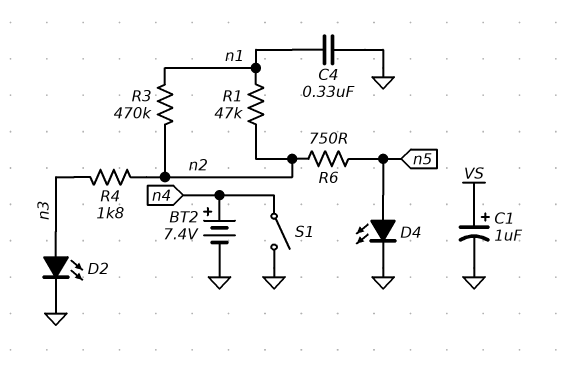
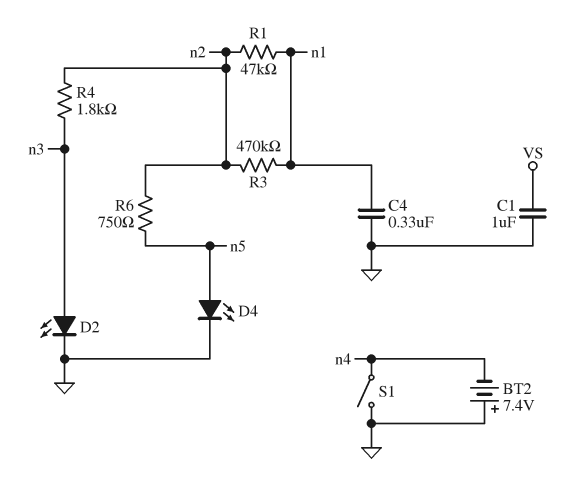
BT2: 7.4V (plus n4, minus GND) -> 7.4V (plus GND, minus n4)
C1: 1uF (plus VS, minus GND) -> 1uF (GND, VS)

